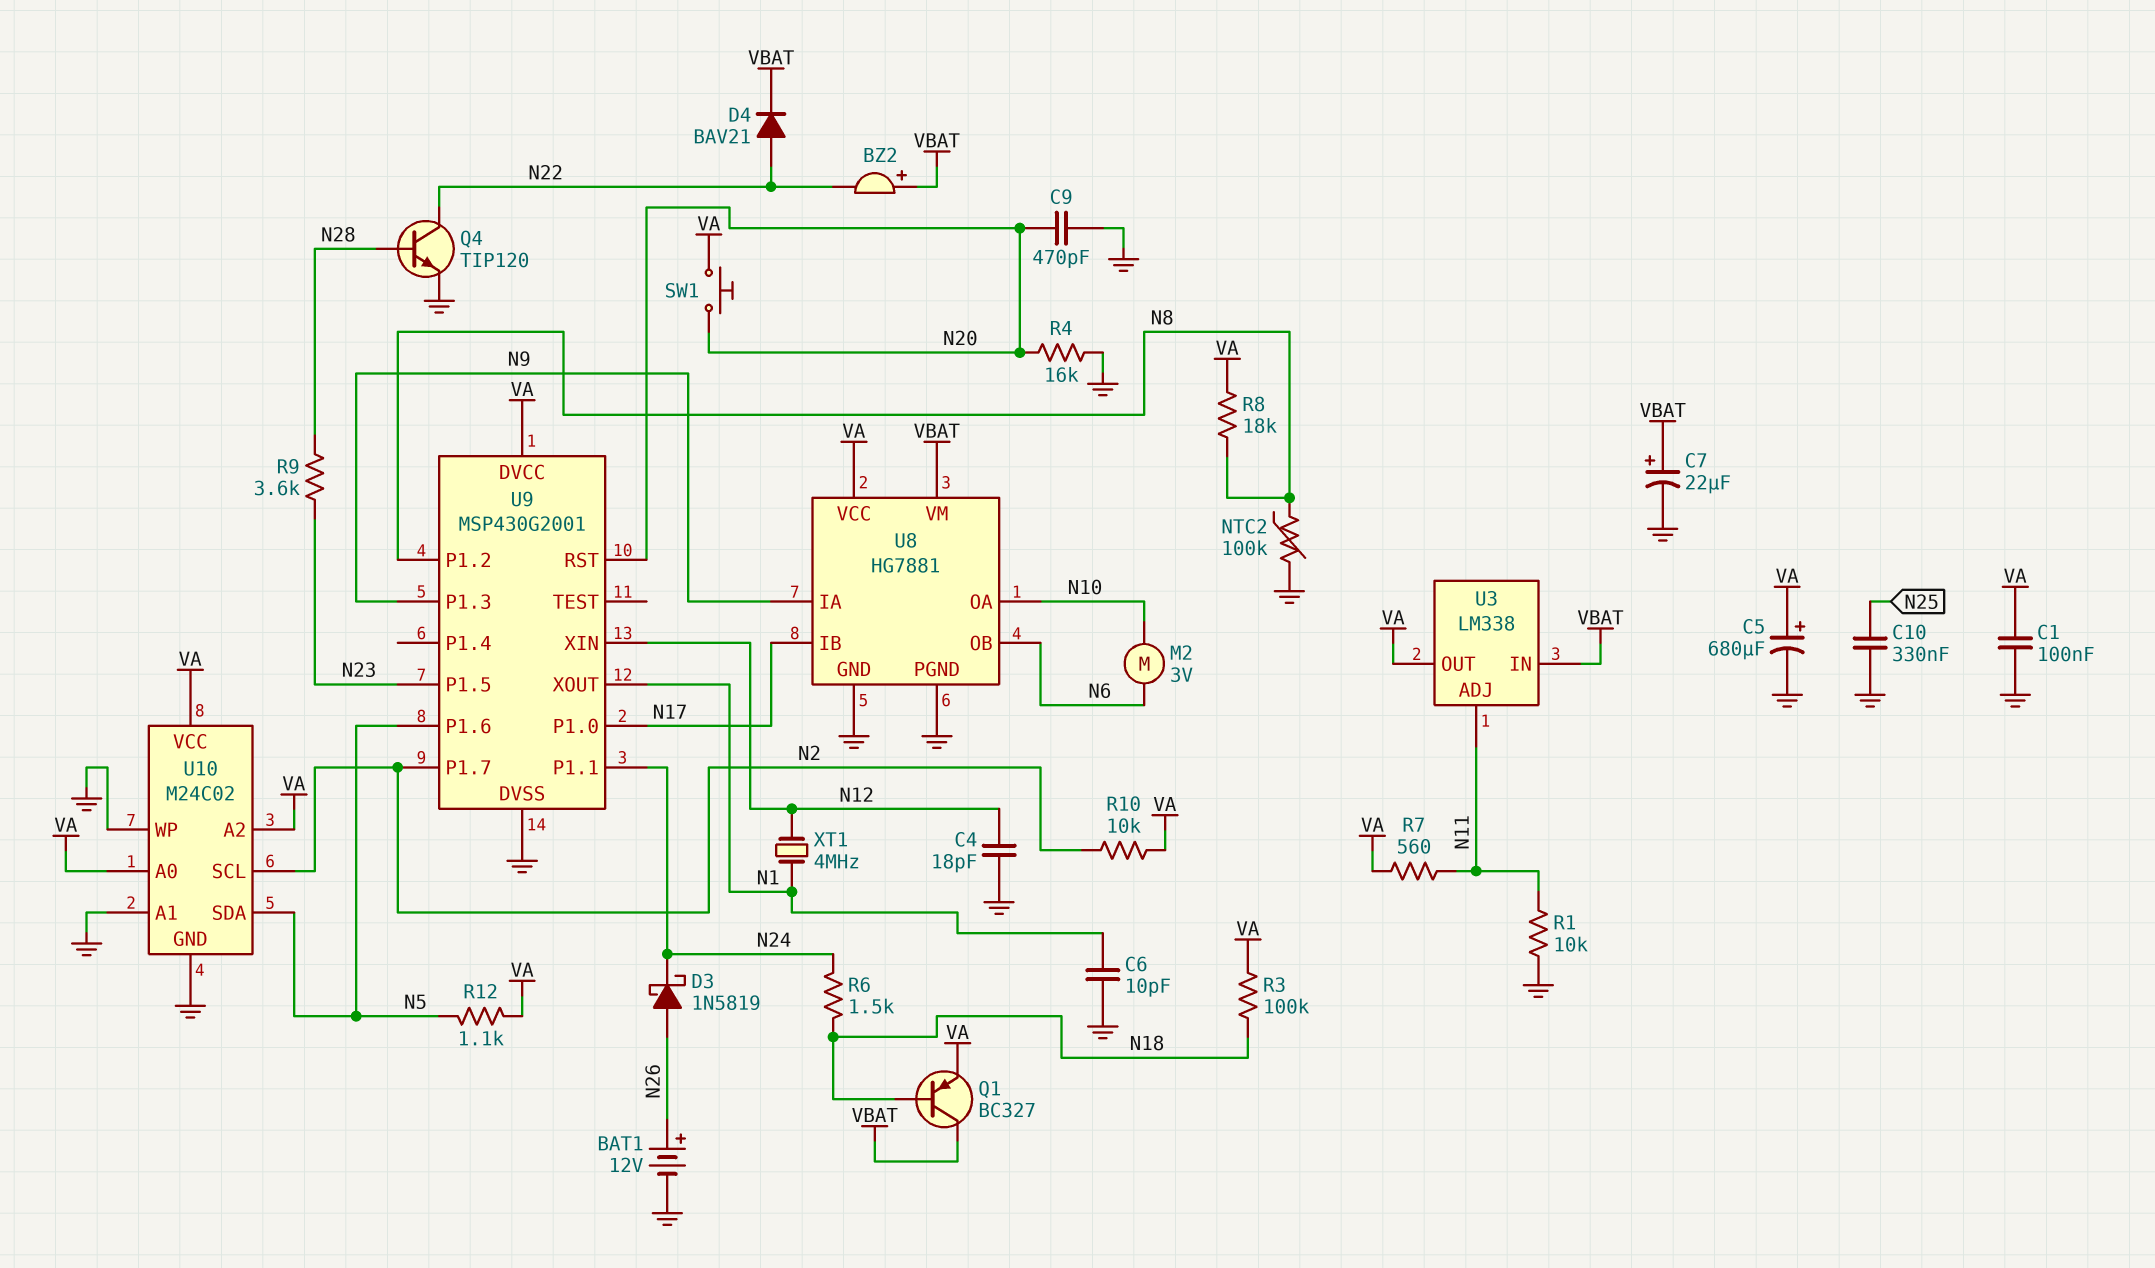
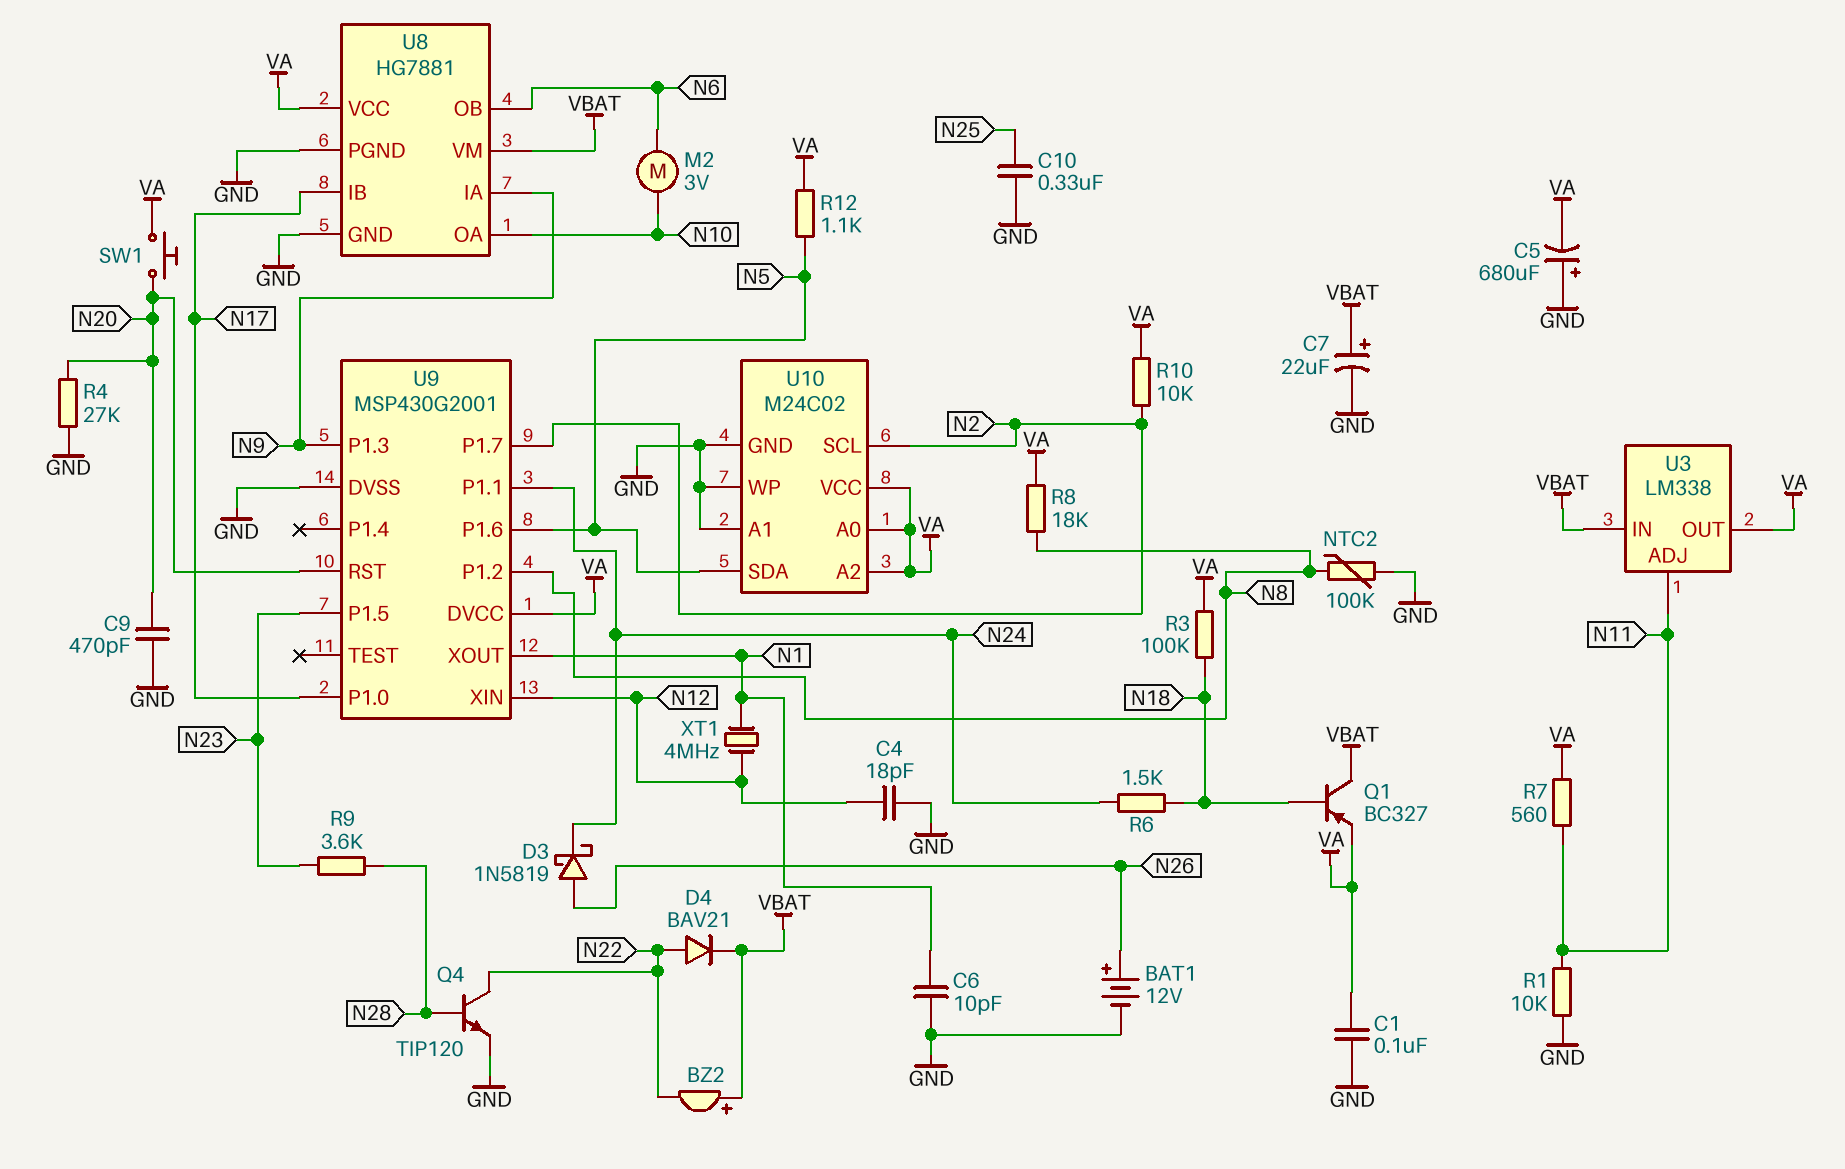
C5: 680uF (plus VA, minus GND) -> 680uF (plus GND, minus VA)
R4: 16k (GND, N20) -> 27k (GND, N20)

